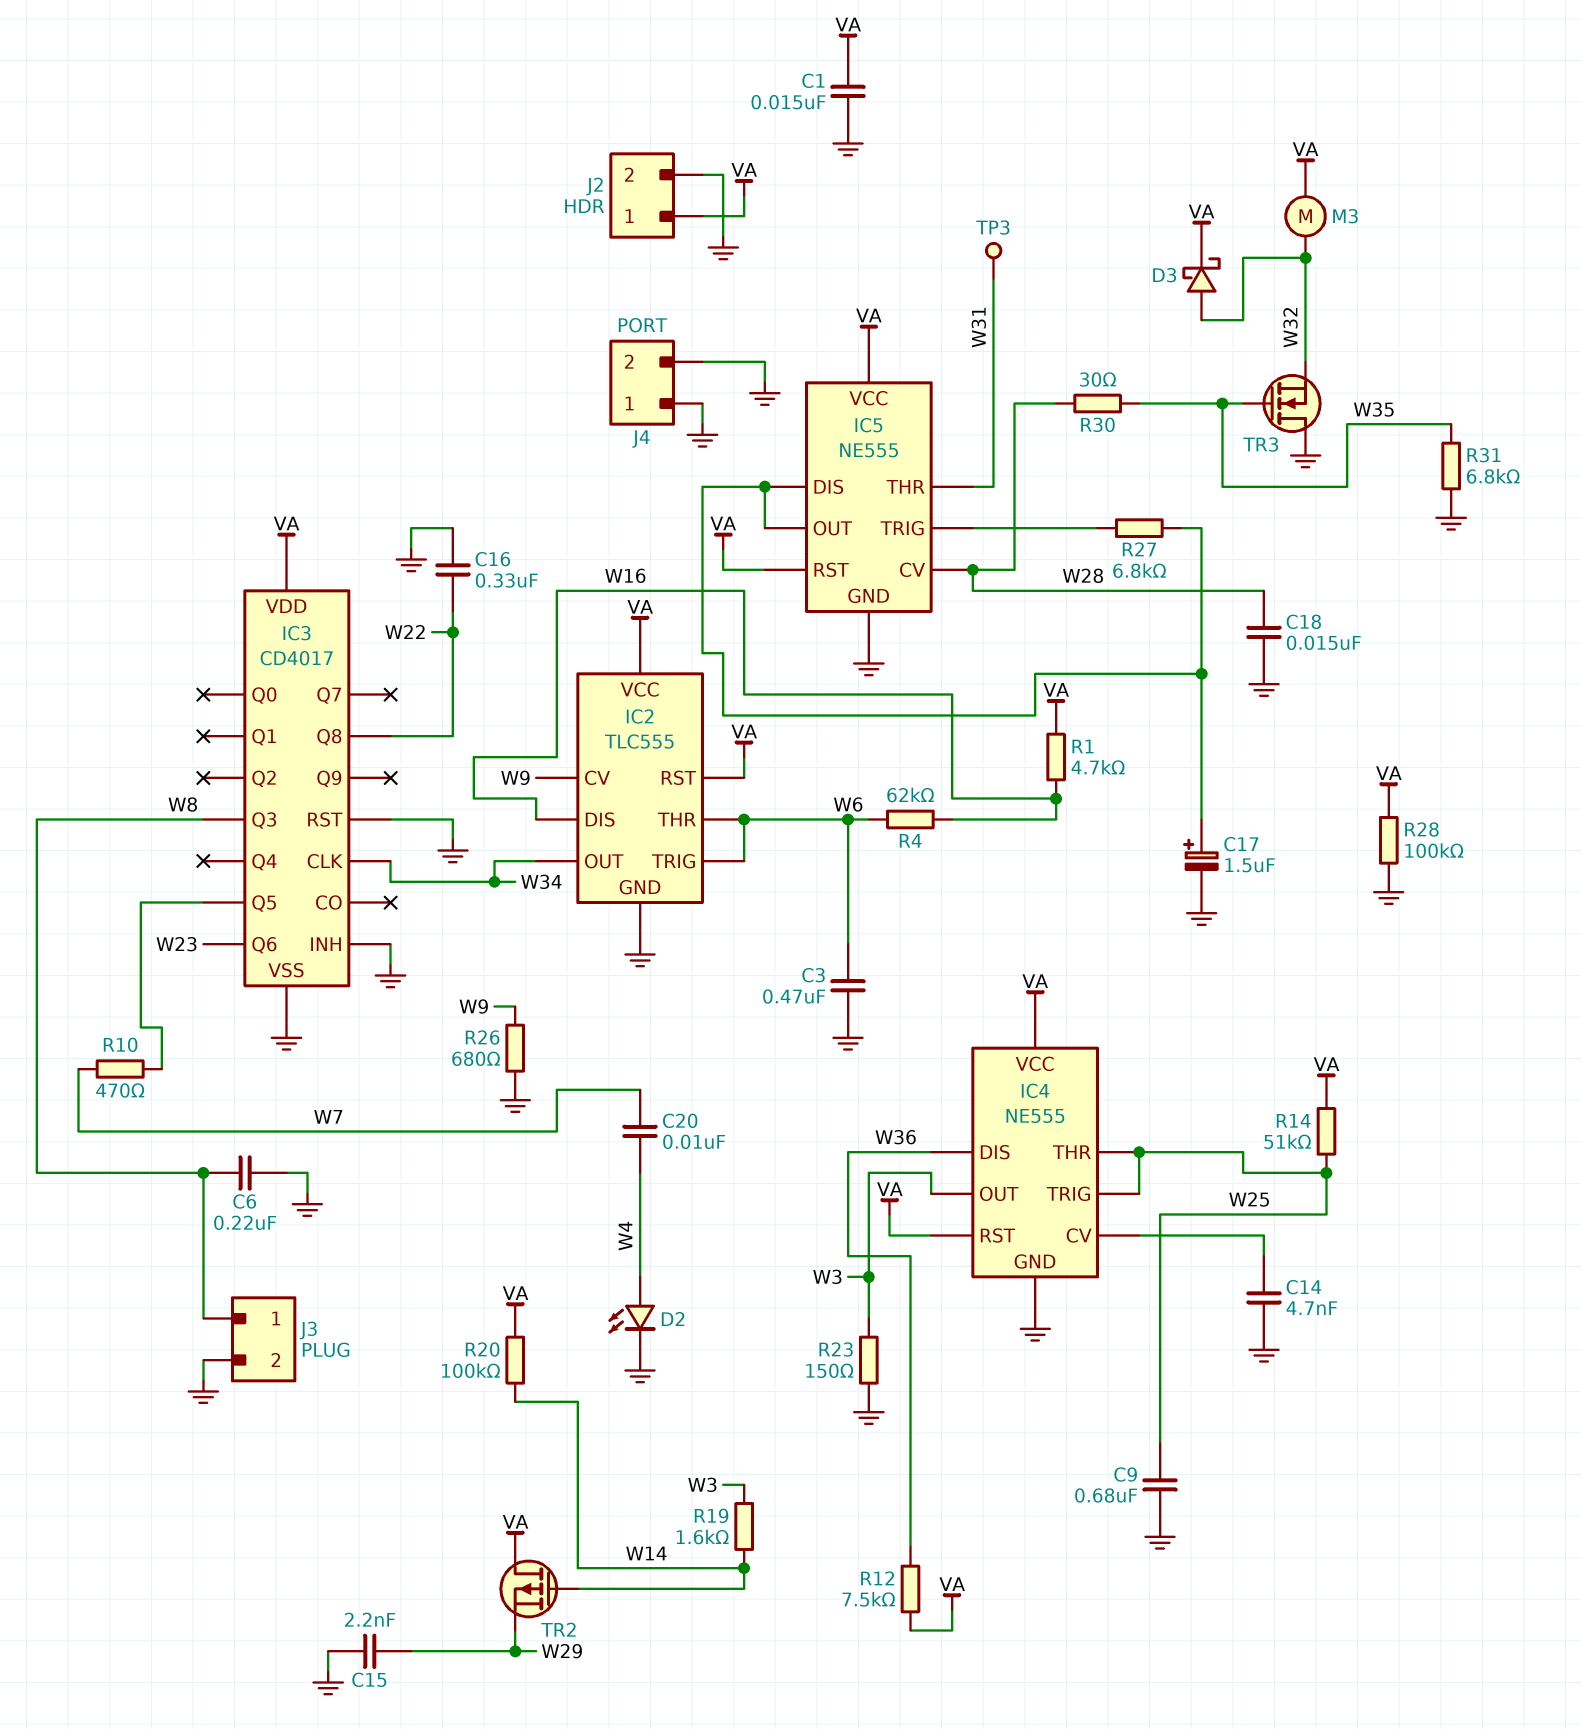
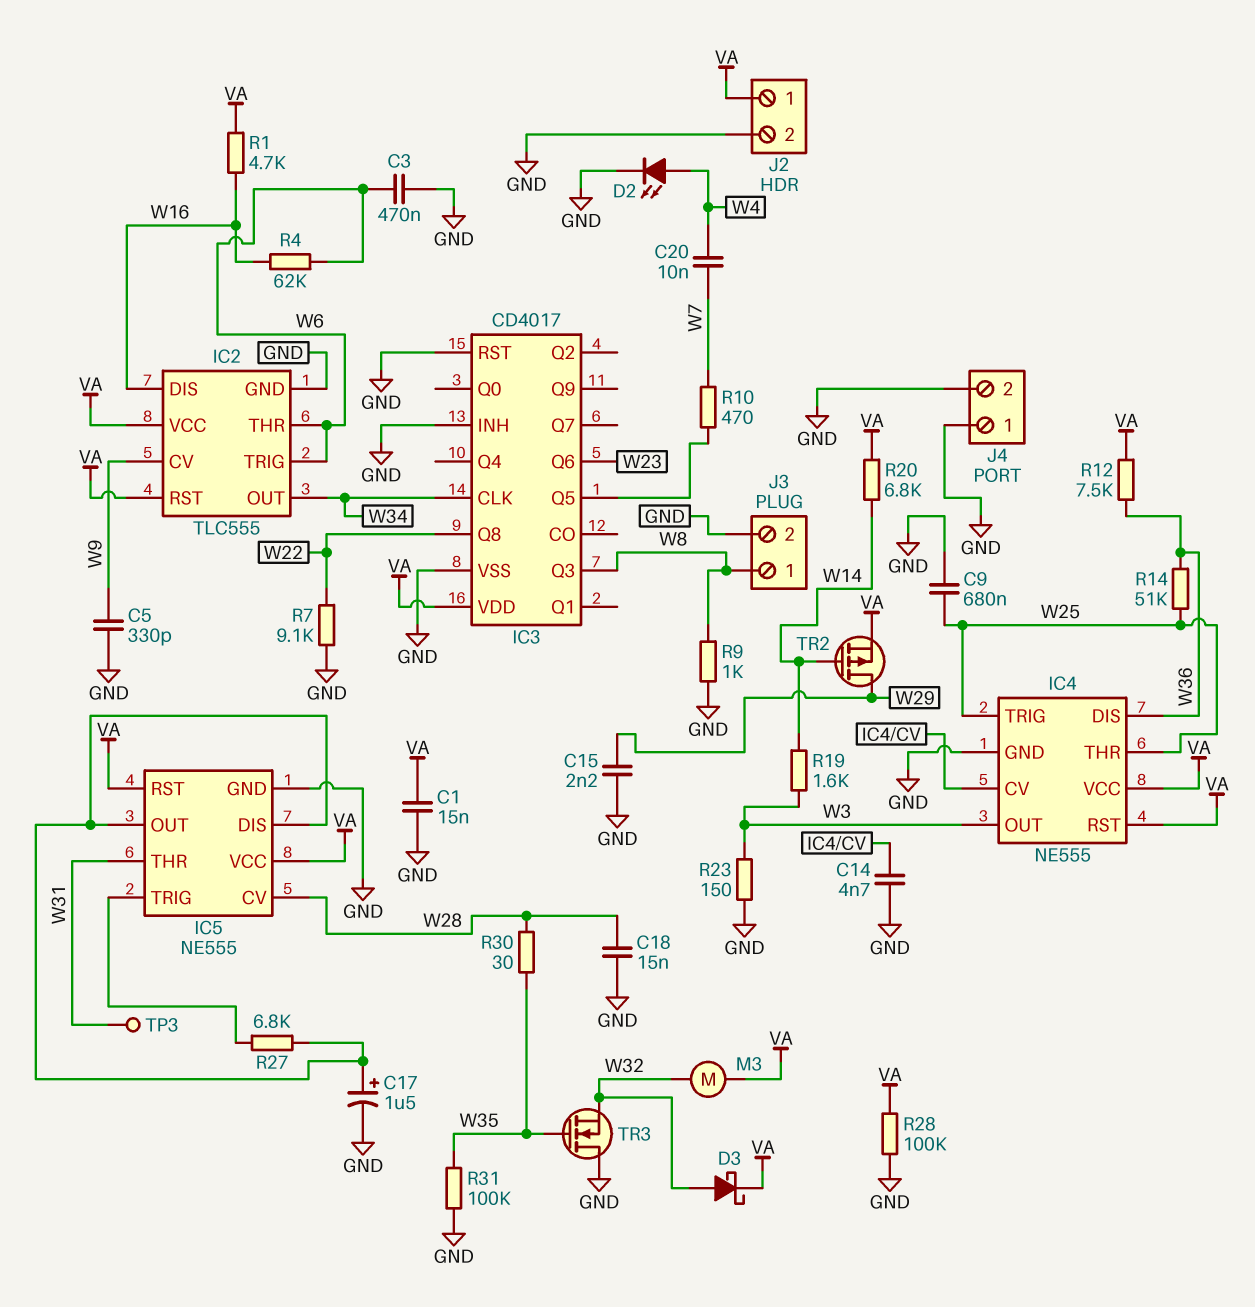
C5: none -> 330pF (GND, W9)
C6: 220nF (GND, W8) -> none
C16: 330nF (GND, W22) -> none
R7: none -> 9.1k (GND, W22)
R9: none -> 1k (GND, W8)
R14: 51k (VA, W25) -> 51k (W25, W36)
R20: 100k (VA, W14) -> 6.8k (VA, W14)
R26: 680 (GND, W9) -> none
R31: 6.8k (GND, W35) -> 100k (GND, W35)
TR2: PMOS (G W14, D VA, S W29) -> PMOS (G W14, D W29, S VA)

